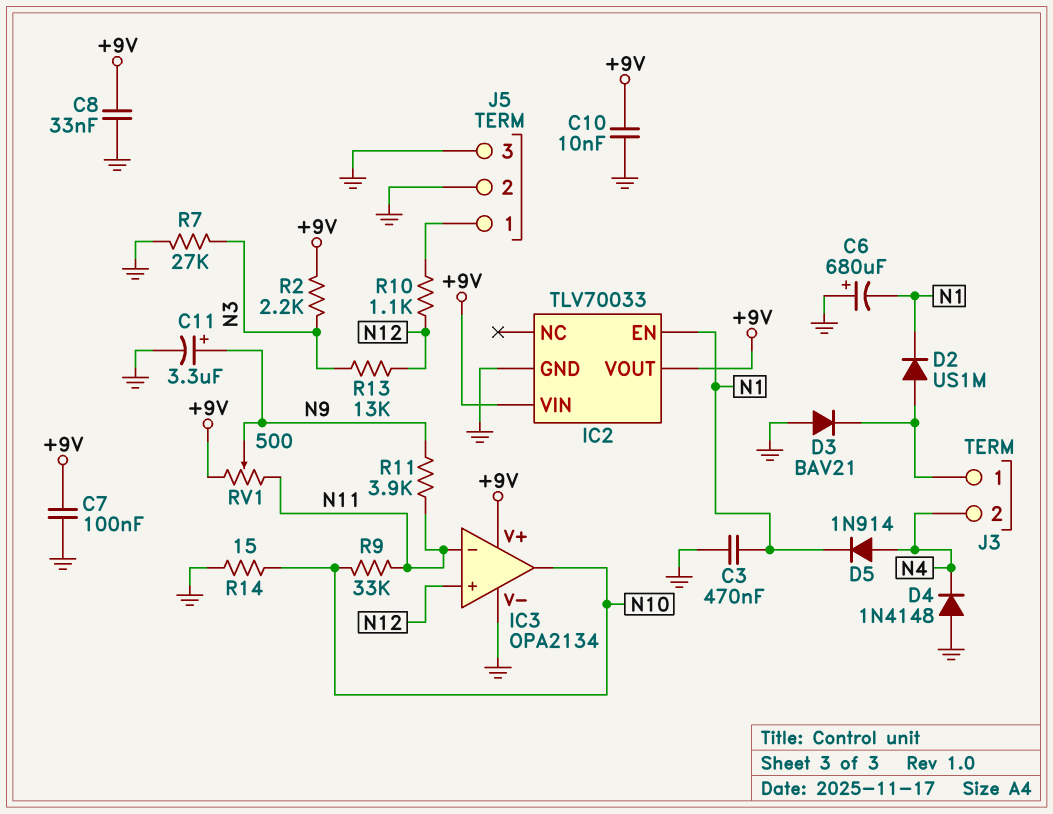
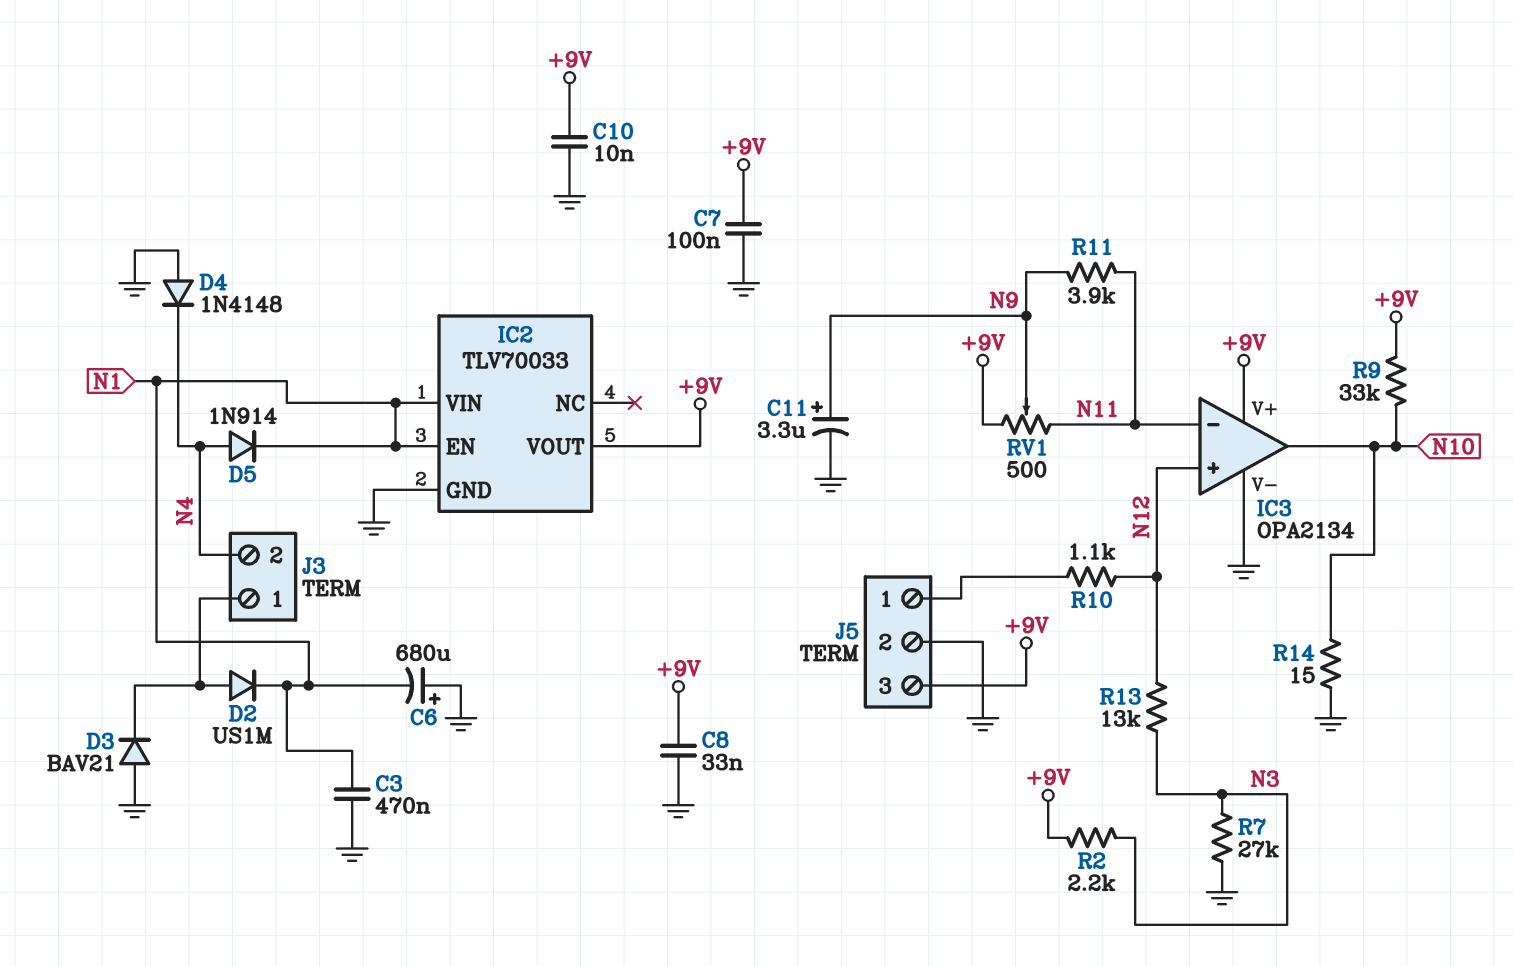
IC2 pin VIN: +9V -> N1
J5 pin 3: GND -> +9V
R9: 33k (N10, N11) -> 33k (+9V, N10)

